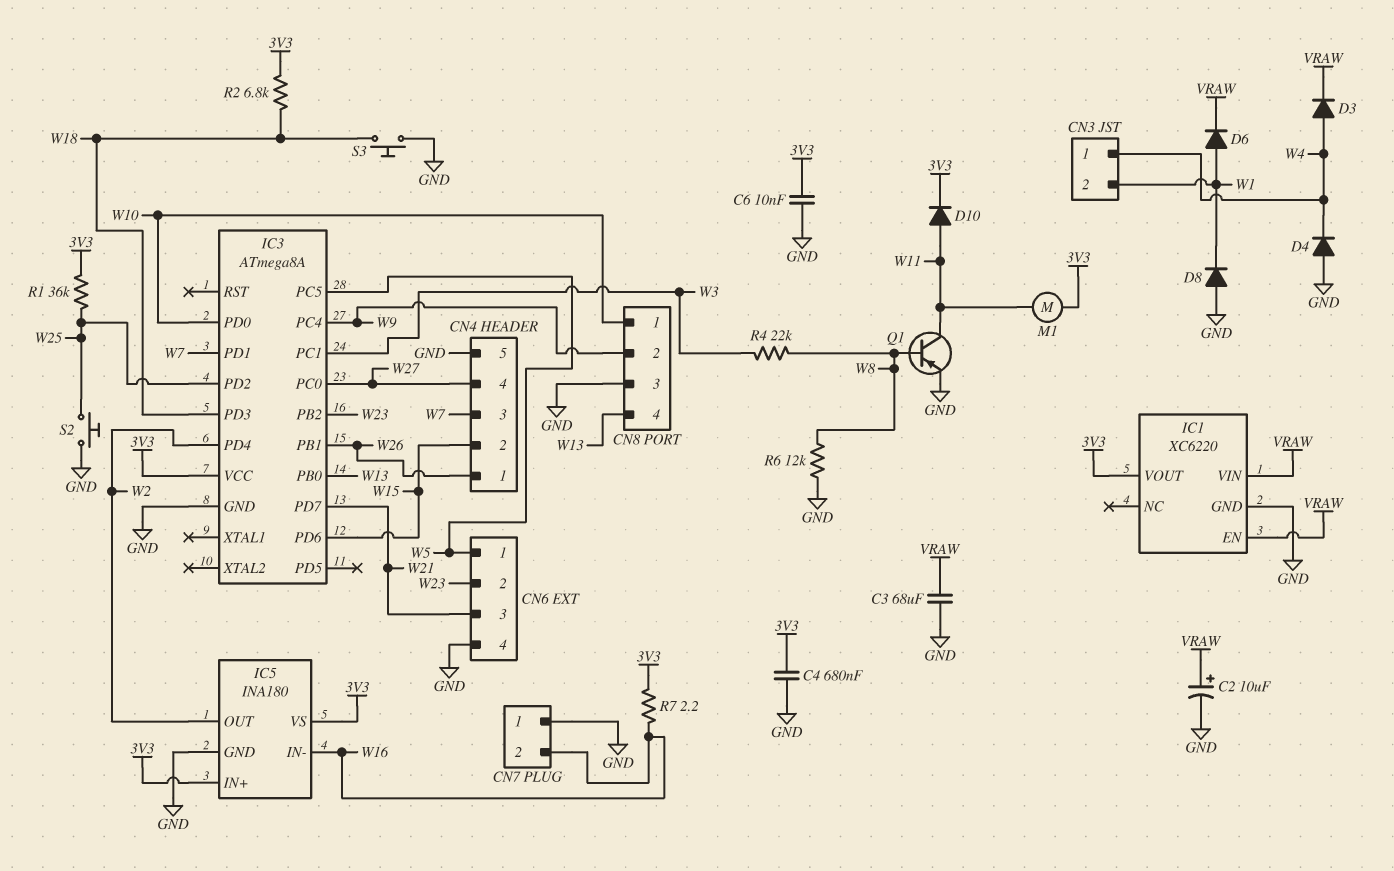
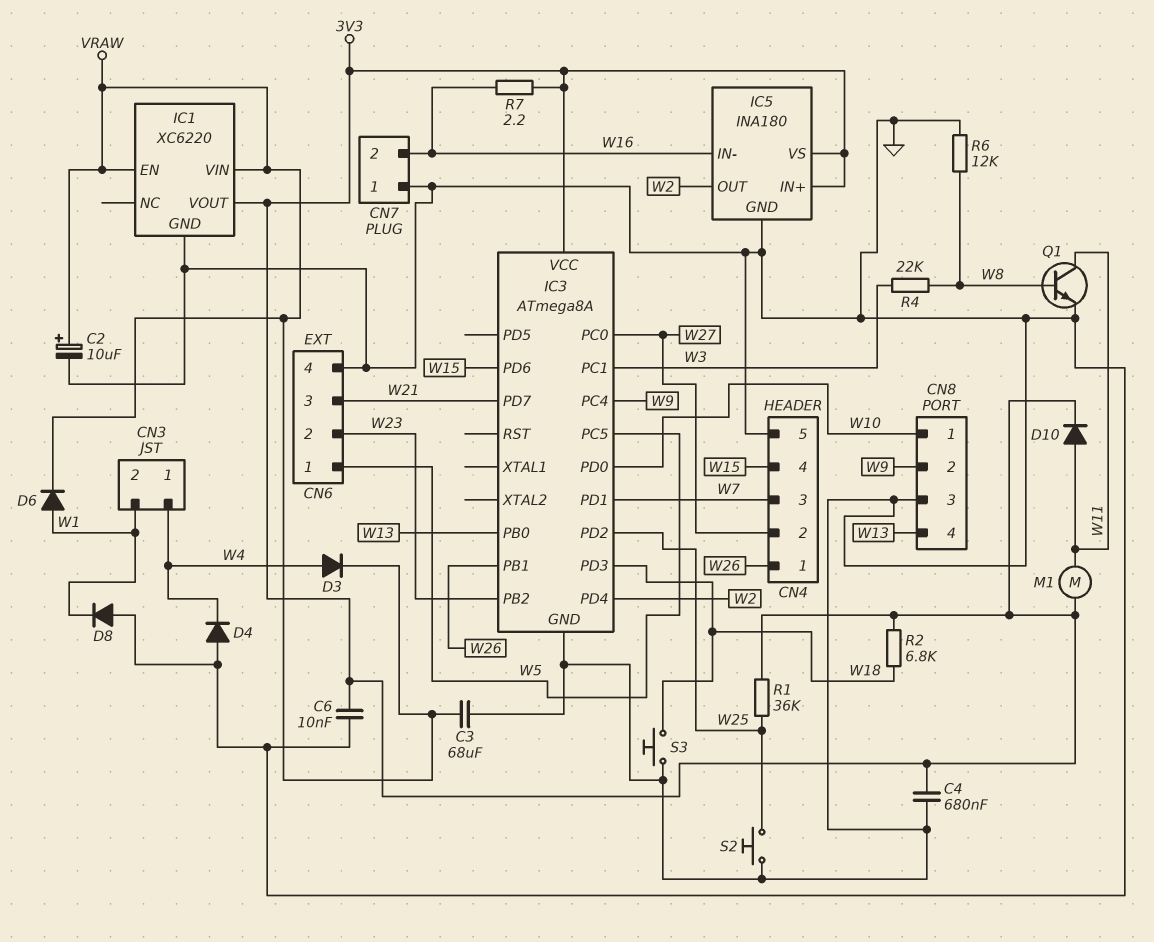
CN4 pin 2: W15 -> W27
CN4 pin 4: W27 -> W15
Q1: PNP (B W8, C W11, E GND) -> NPN (B W8, C W11, E GND)

